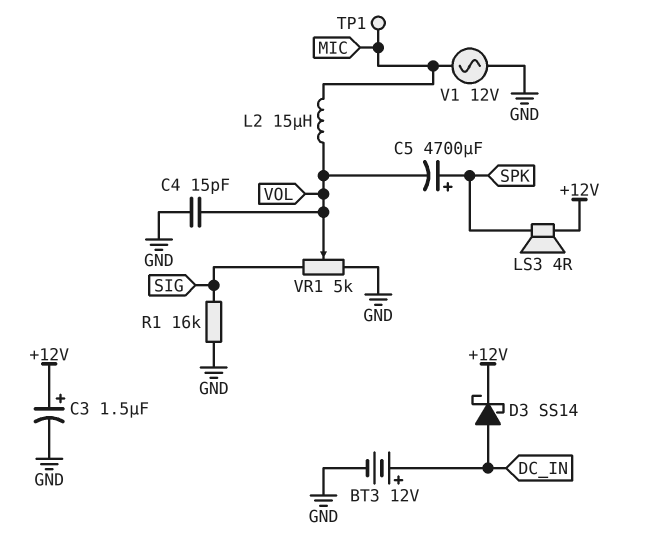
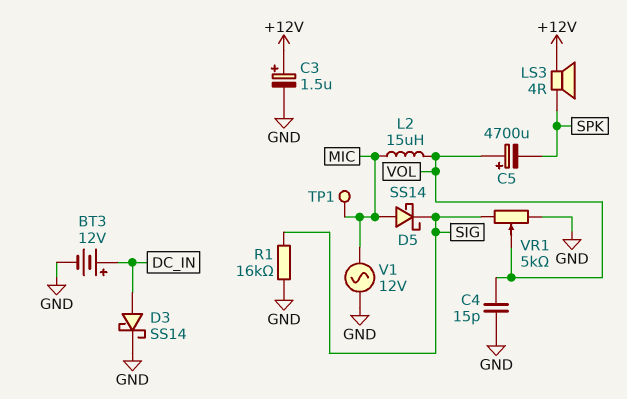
C5: 4700uF (plus SPK, minus VOL) -> 4700uF (plus VOL, minus SPK)
D3: schottky SS14 (A DC_IN, K +12V) -> schottky SS14 (A DC_IN, K GND)
D5: none -> schottky SS14 (A MIC, K SIG)

